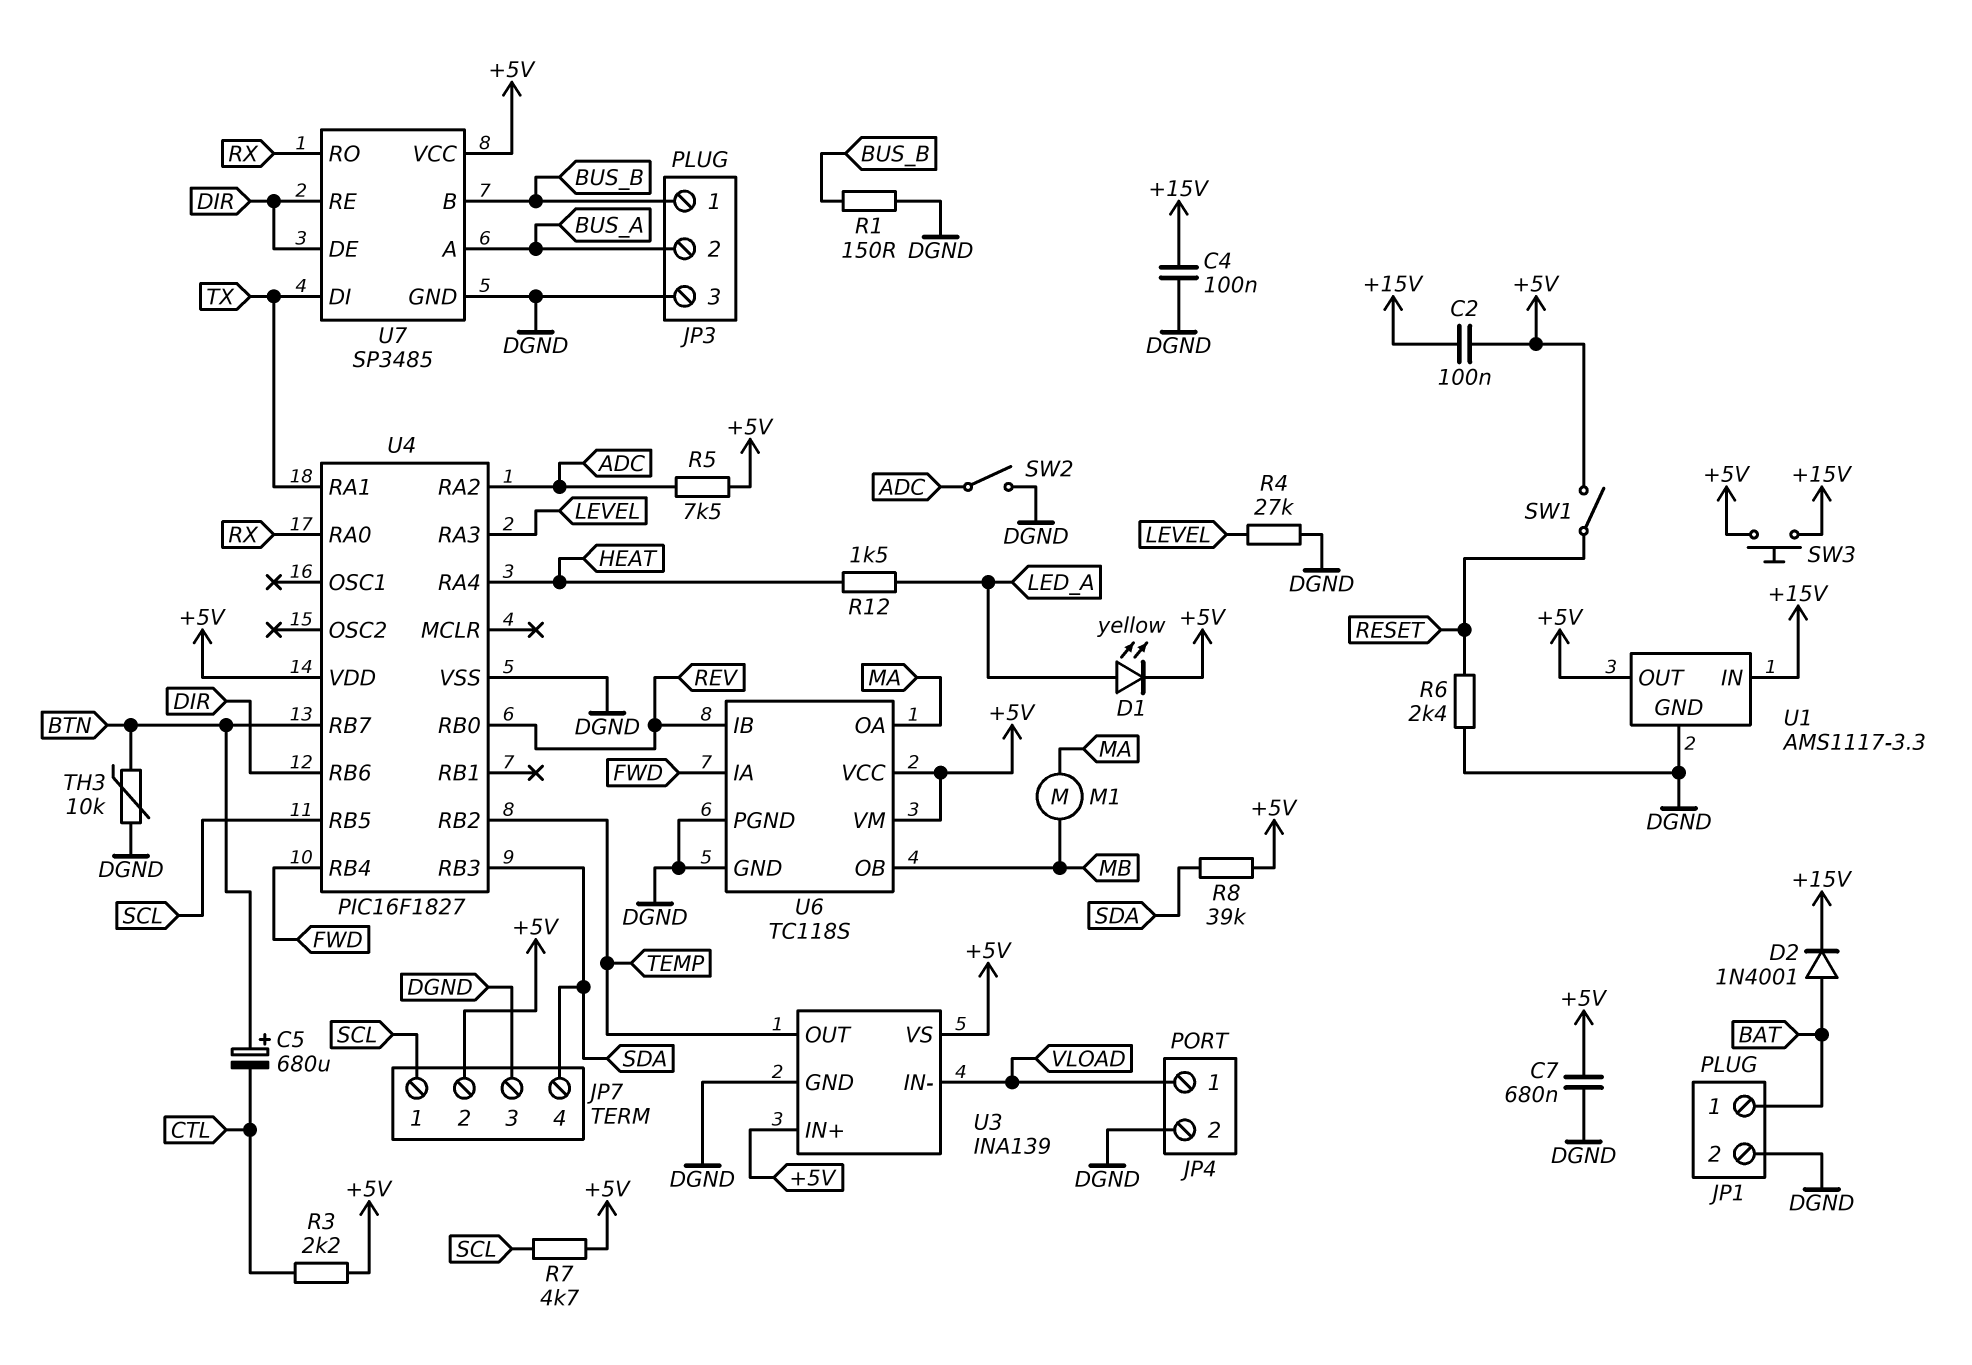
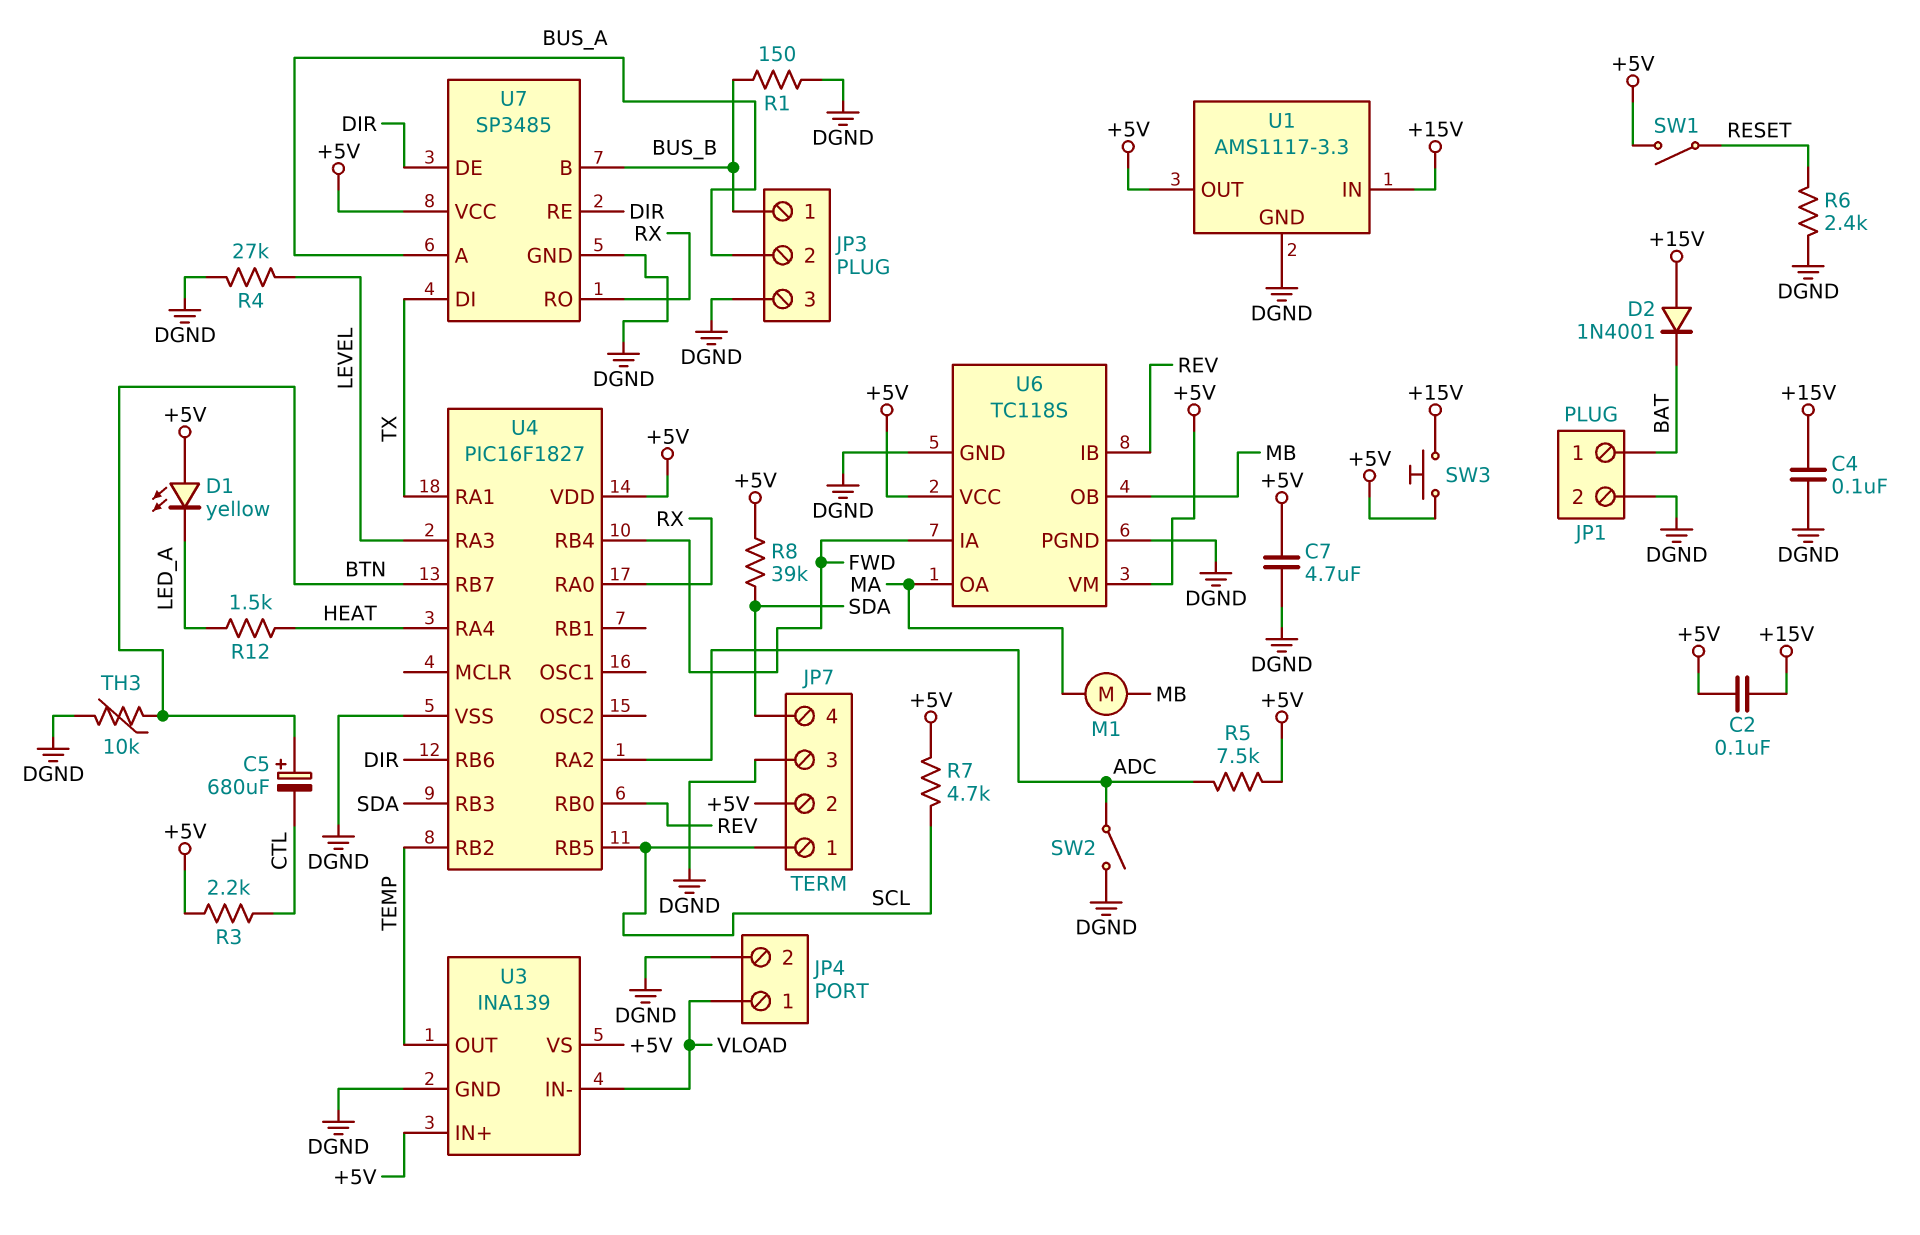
C7: 680nF (+5V, DGND) -> 4.7uF (+5V, DGND)
D1: LED yellow (A LED_A, K +5V) -> LED yellow (A +5V, K LED_A)
D2: diode 1N4001 (A BAT, K +15V) -> diode 1N4001 (A +15V, K BAT)

